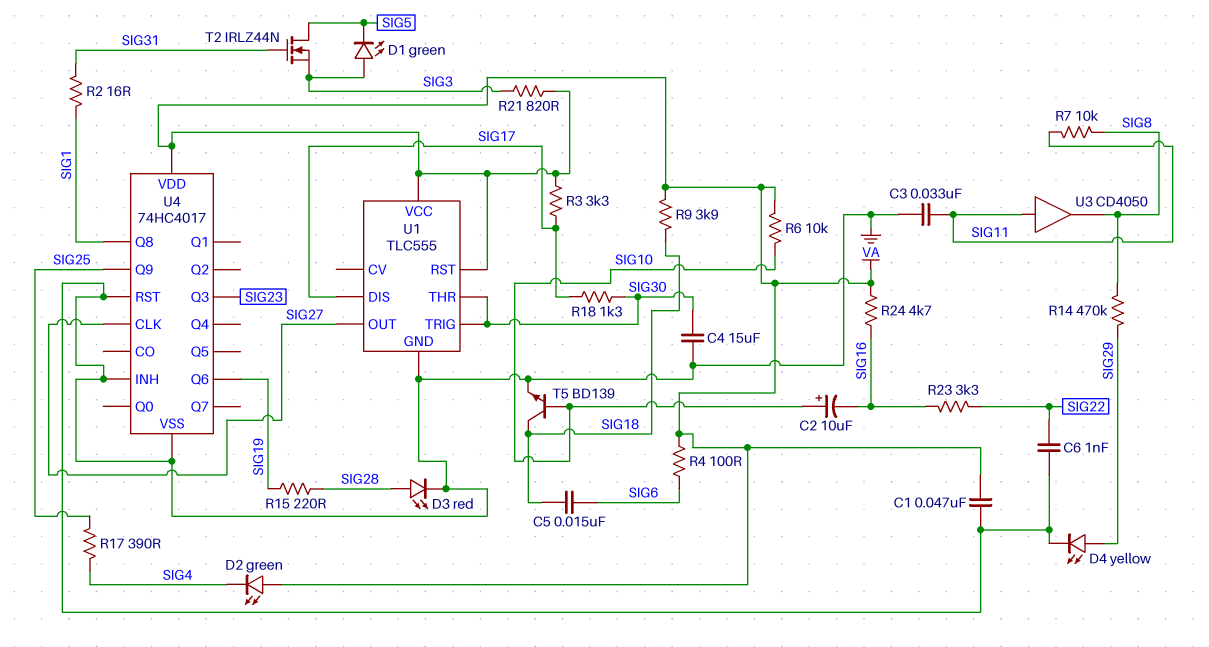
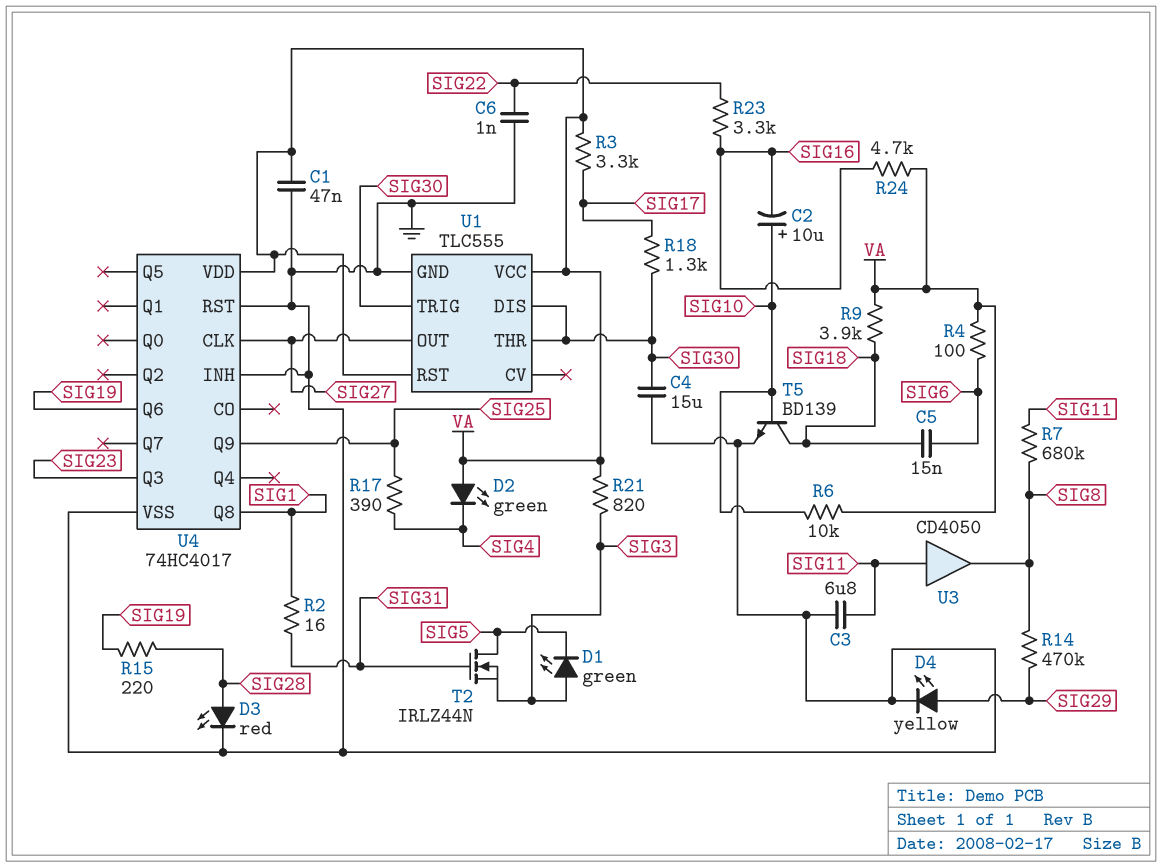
C3: 33nF (GND, SIG11) -> 6.8uF (GND, SIG11)
R7: 10k (SIG8, SIG11) -> 680k (SIG8, SIG11)
U1 pin DIS: SIG17 -> SIG30

